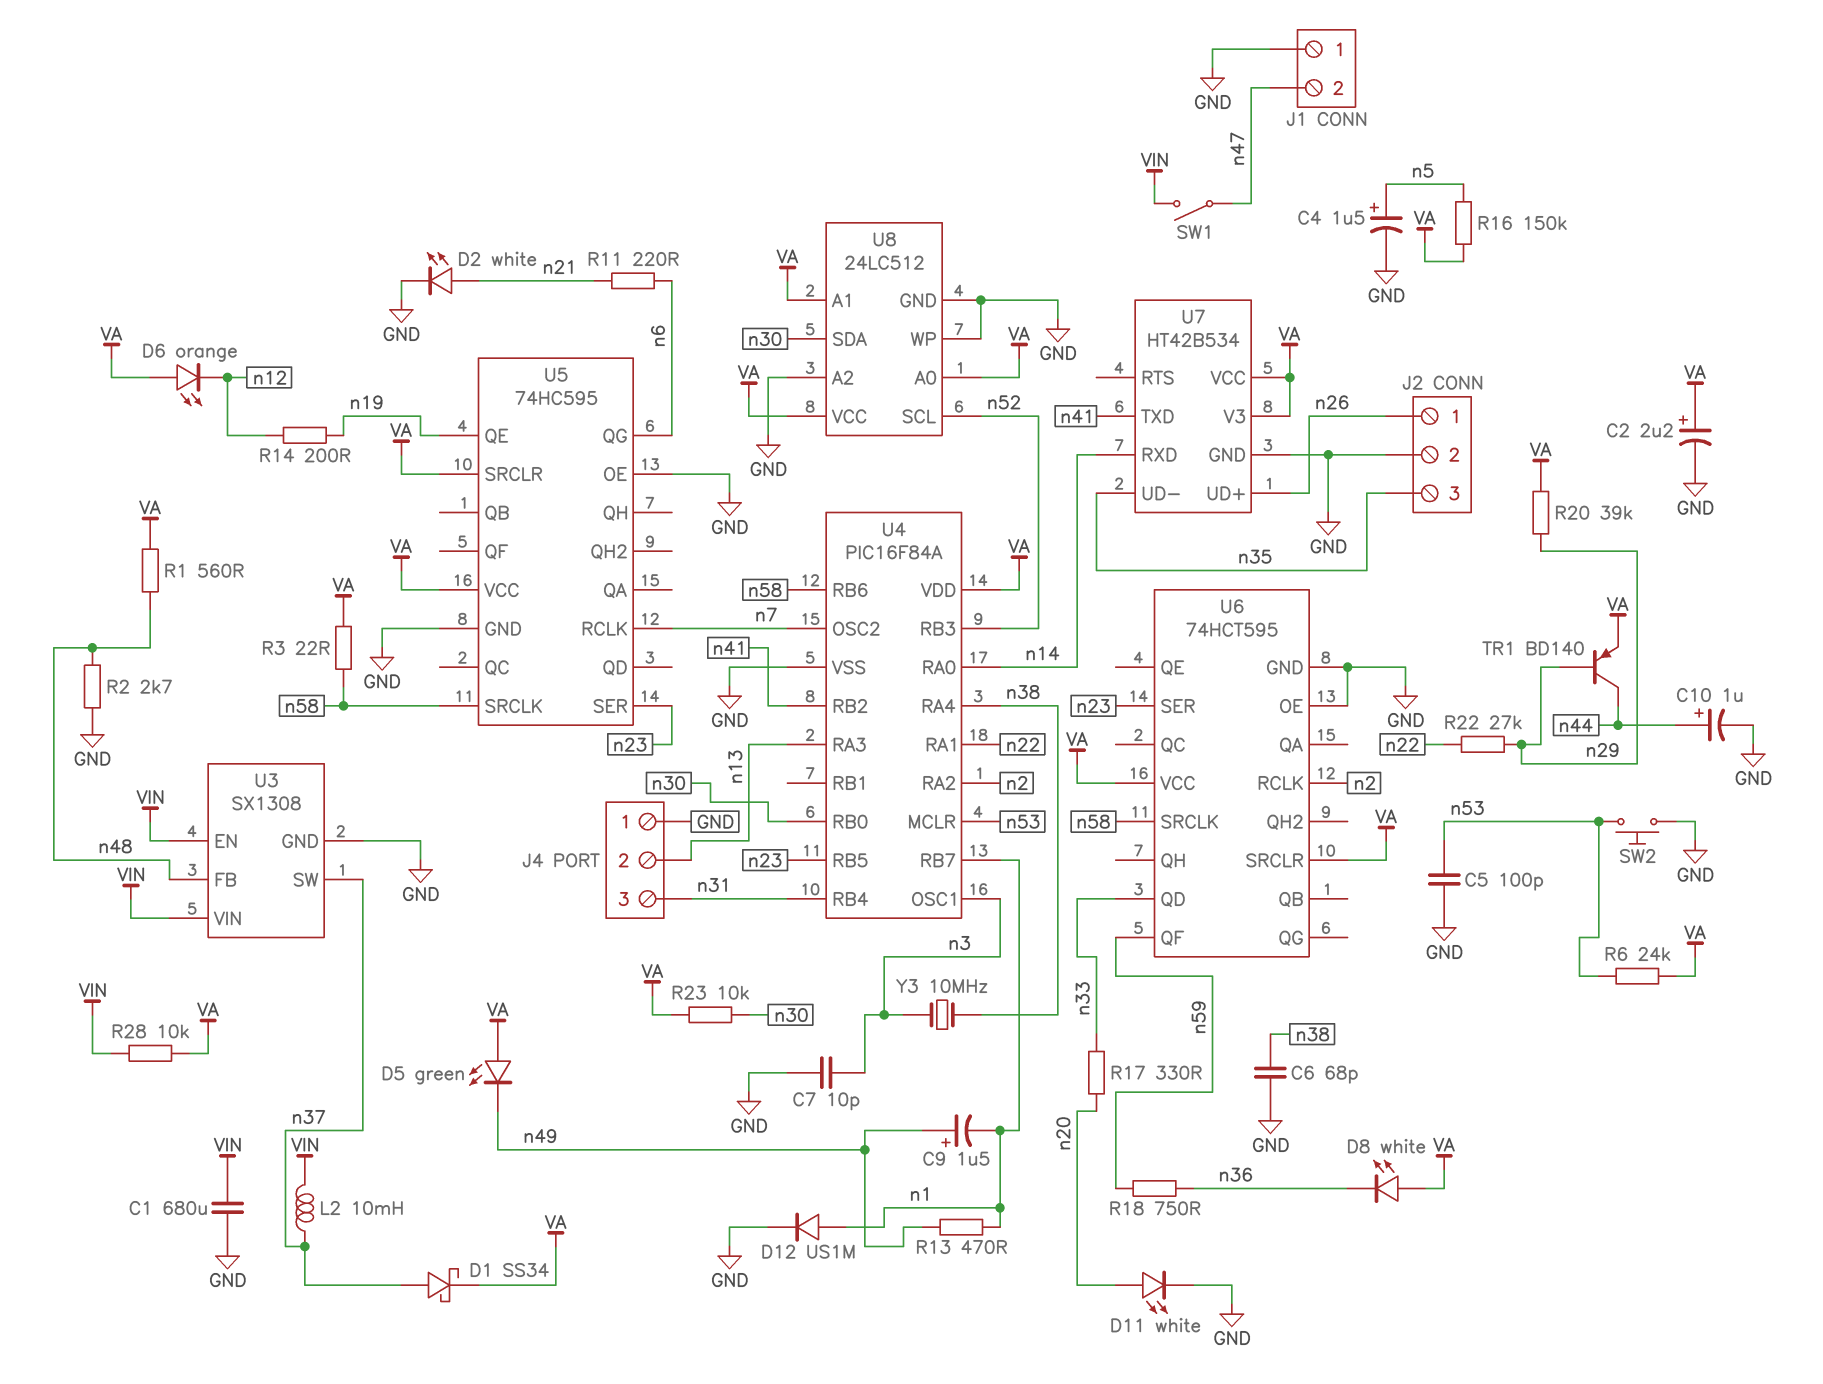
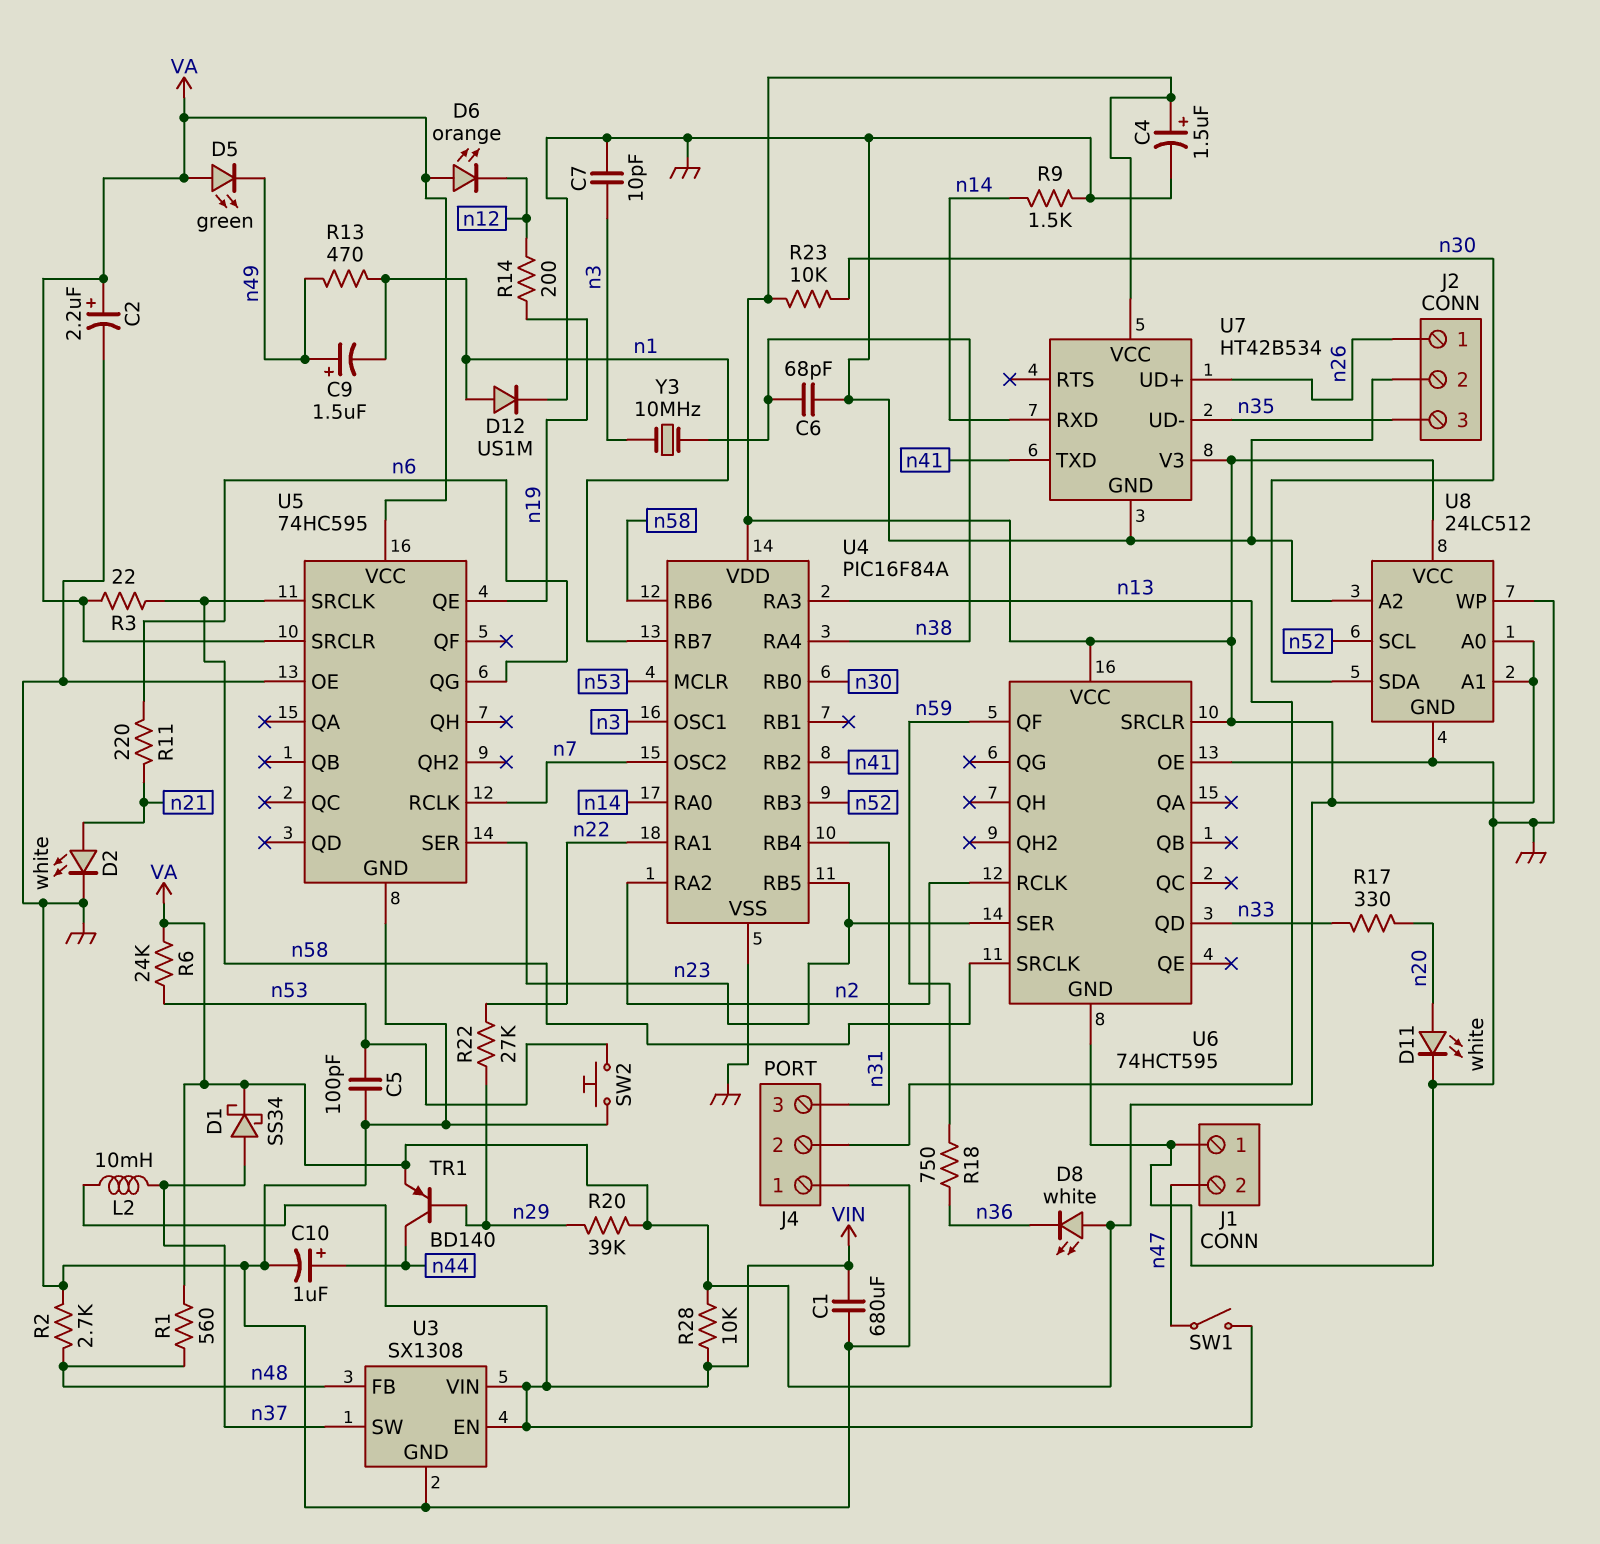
C4: 1.5uF (plus n5, minus GND) -> 1.5uF (plus VA, minus GND)
R9: none -> 1.5k (GND, n14)
R16: 150k (VA, n5) -> none

